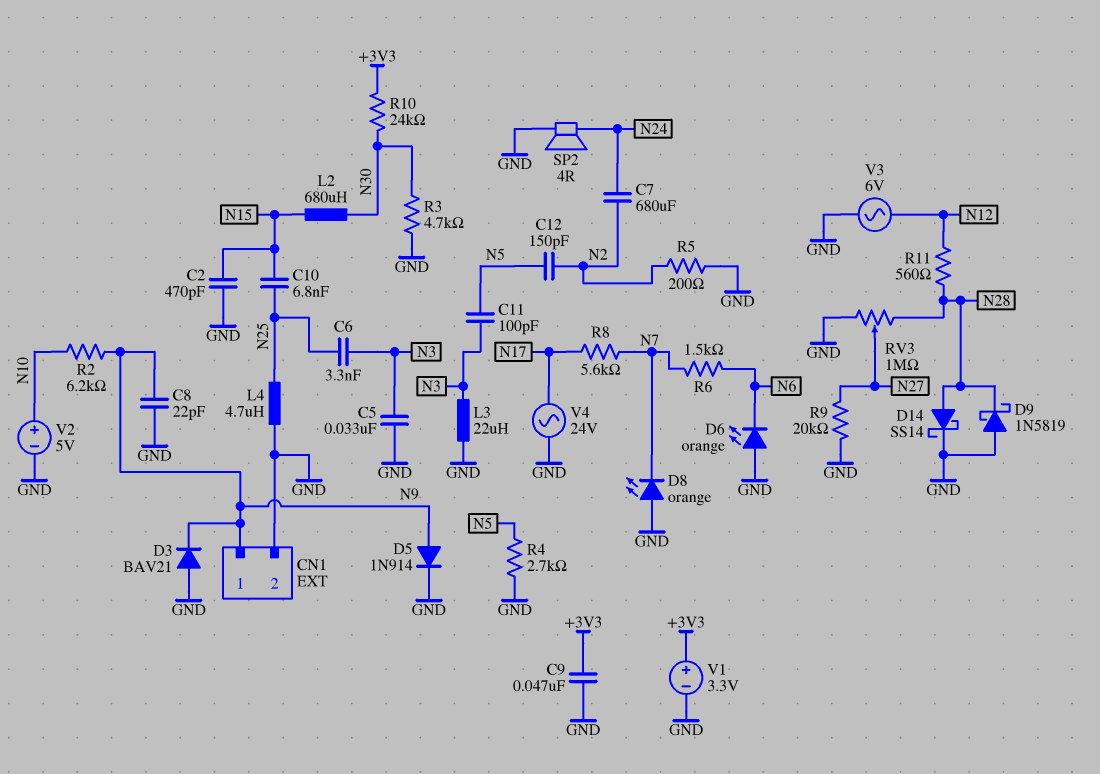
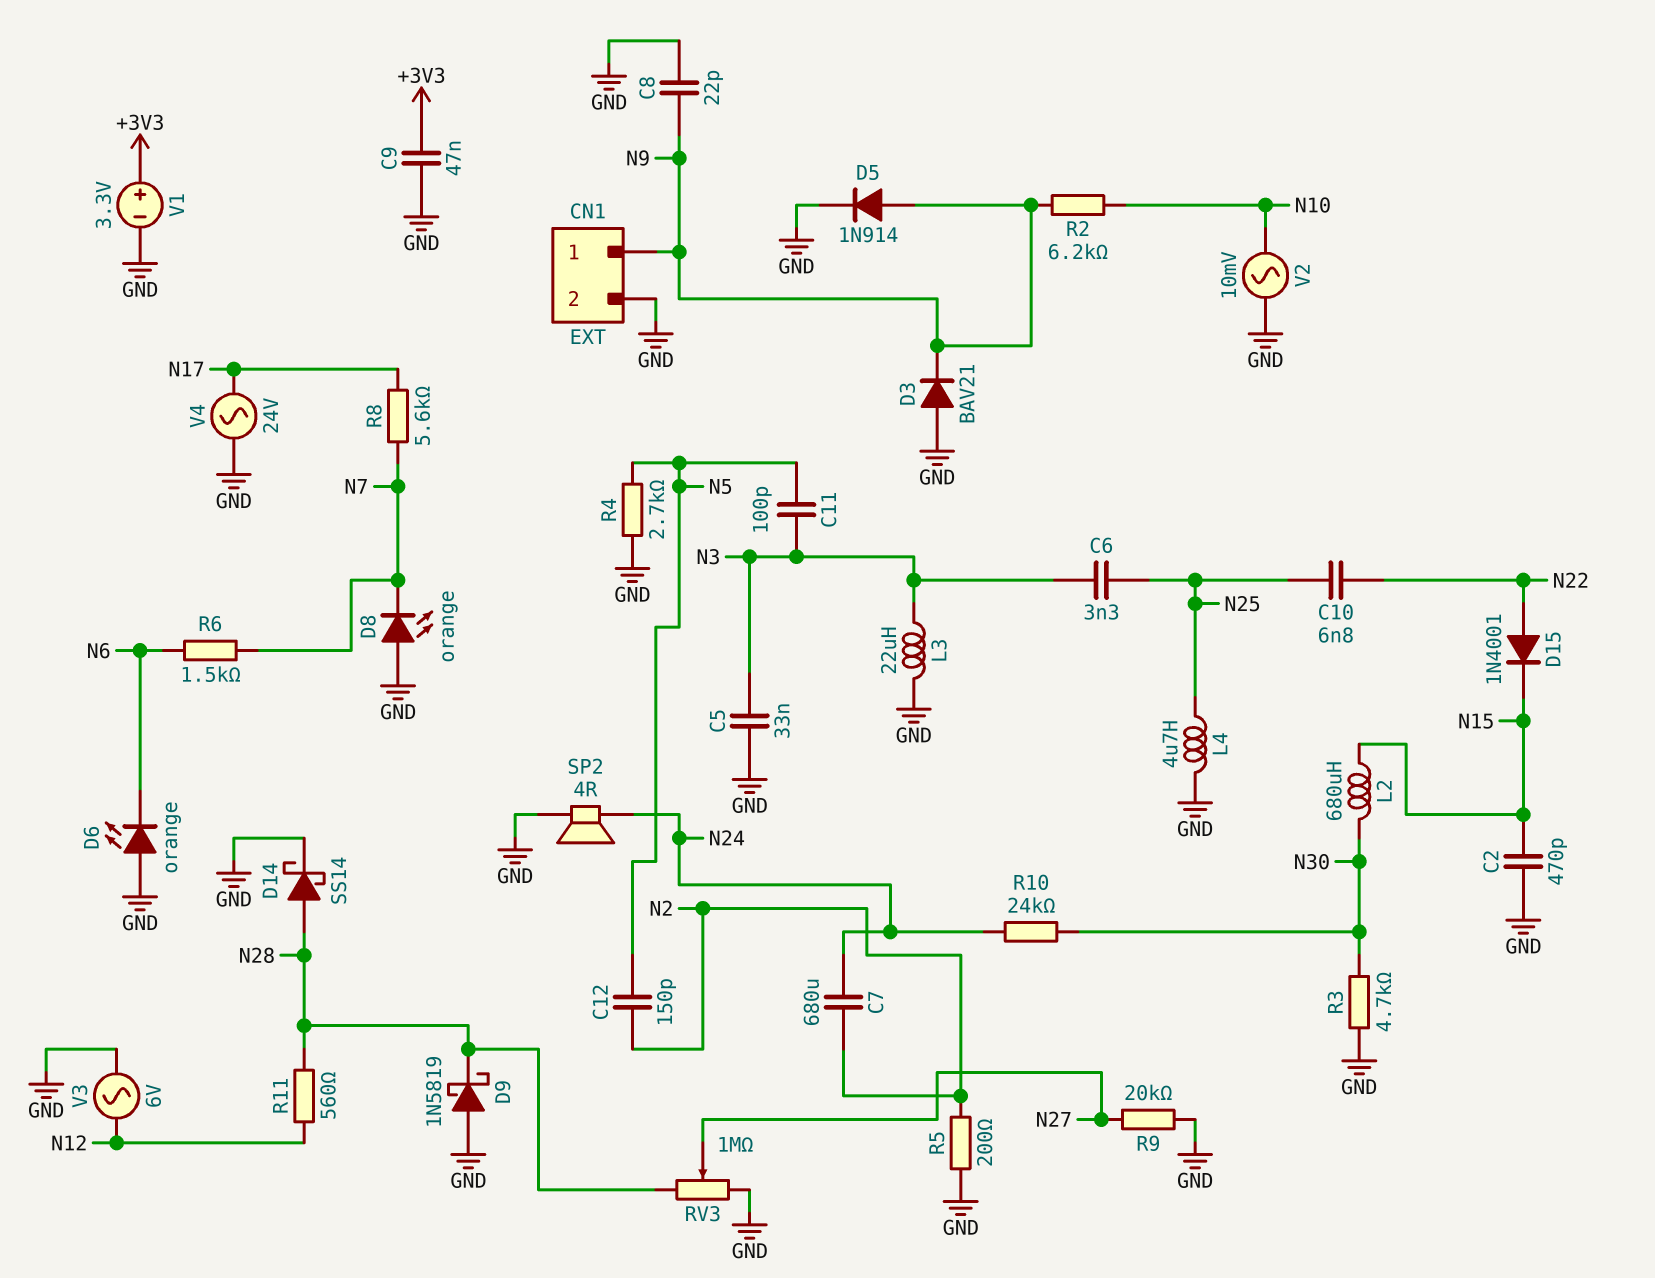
C10: 6.8nF (N15, N25) -> 6.8nF (N22, N25)
D15: none -> diode 1N4001 (A N22, K N15)
R10: 24k (+3V3, N30) -> 24k (N24, N30)
V2: 5V (plus N10, minus GND) -> AC 10mV (GND, N10)

